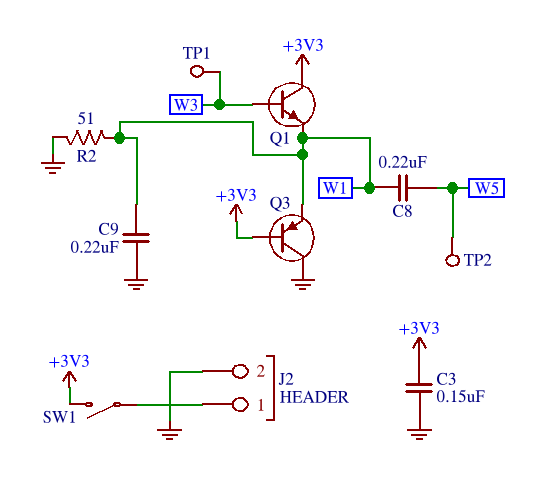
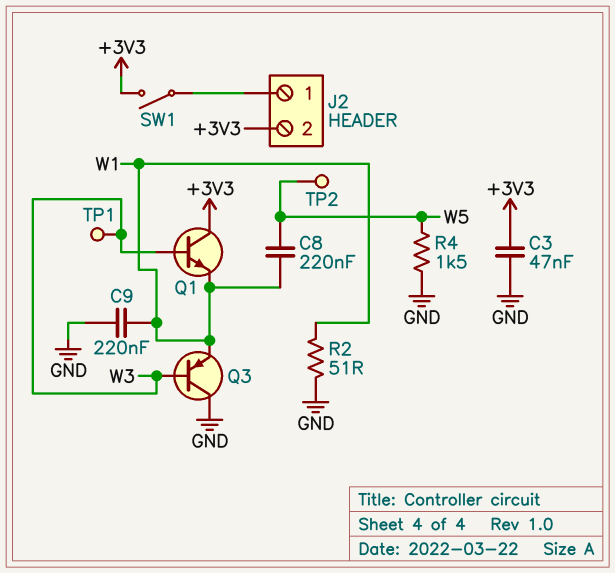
C3: 150nF (+3V3, GND) -> 47nF (+3V3, GND)
J2 pin 2: GND -> +3V3
Q3: PNP (B +3V3, C GND, E W1) -> PNP (B W3, C GND, E W1)
R4: none -> 1.5k (GND, W5)

